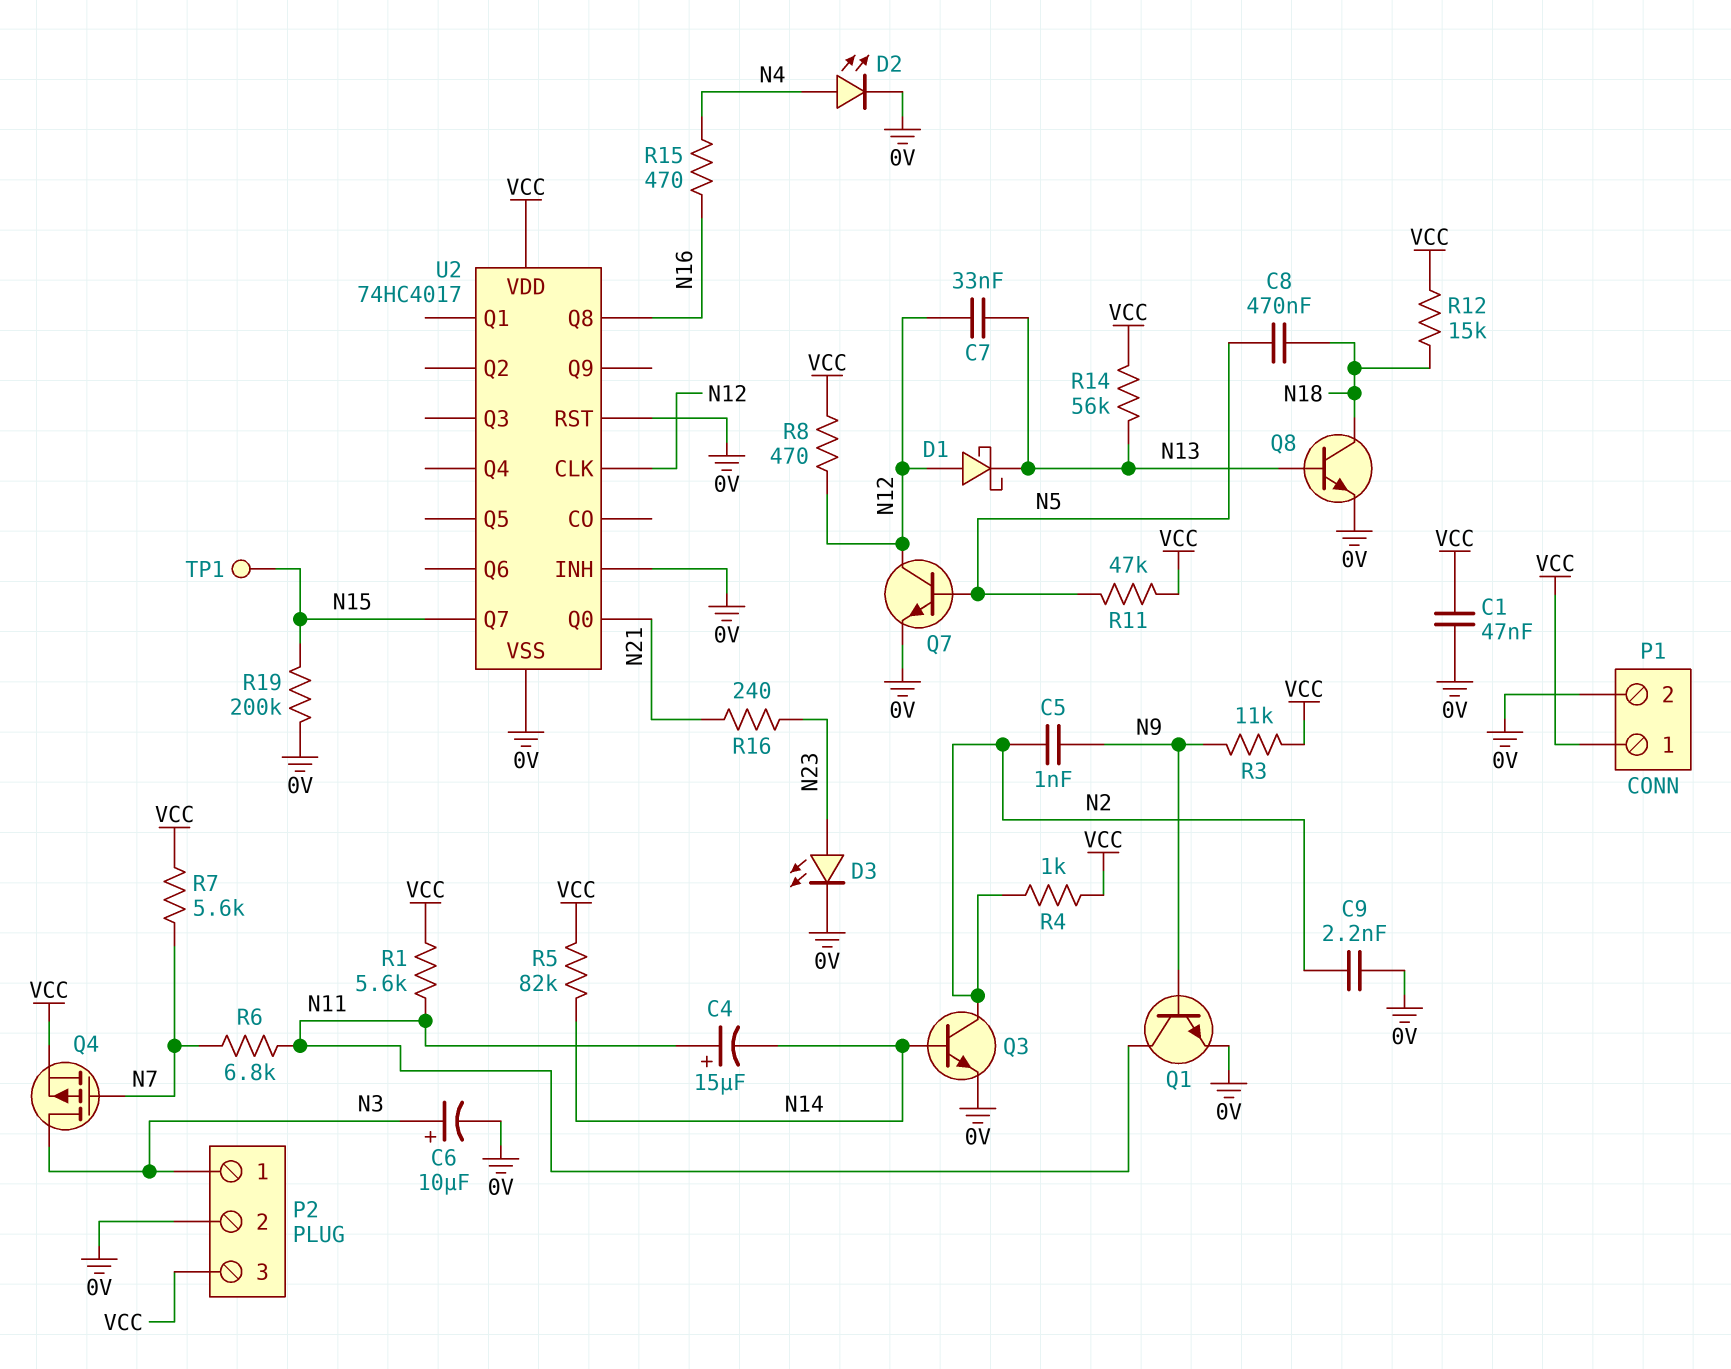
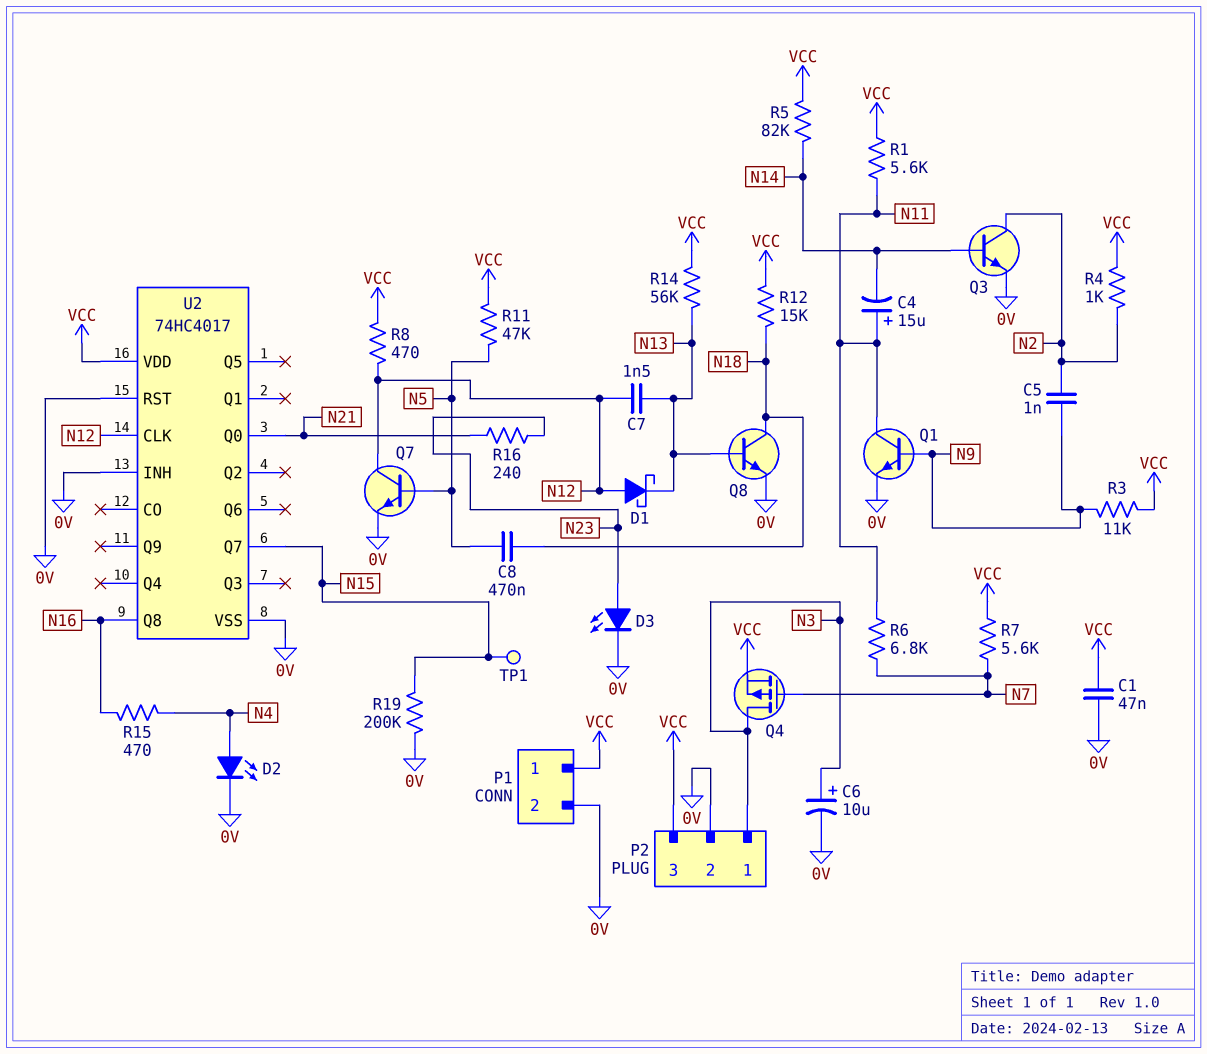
C7: 33nF (N12, N13) -> 1.5nF (N12, N13)
C9: 2.2nF (0V, N2) -> none

